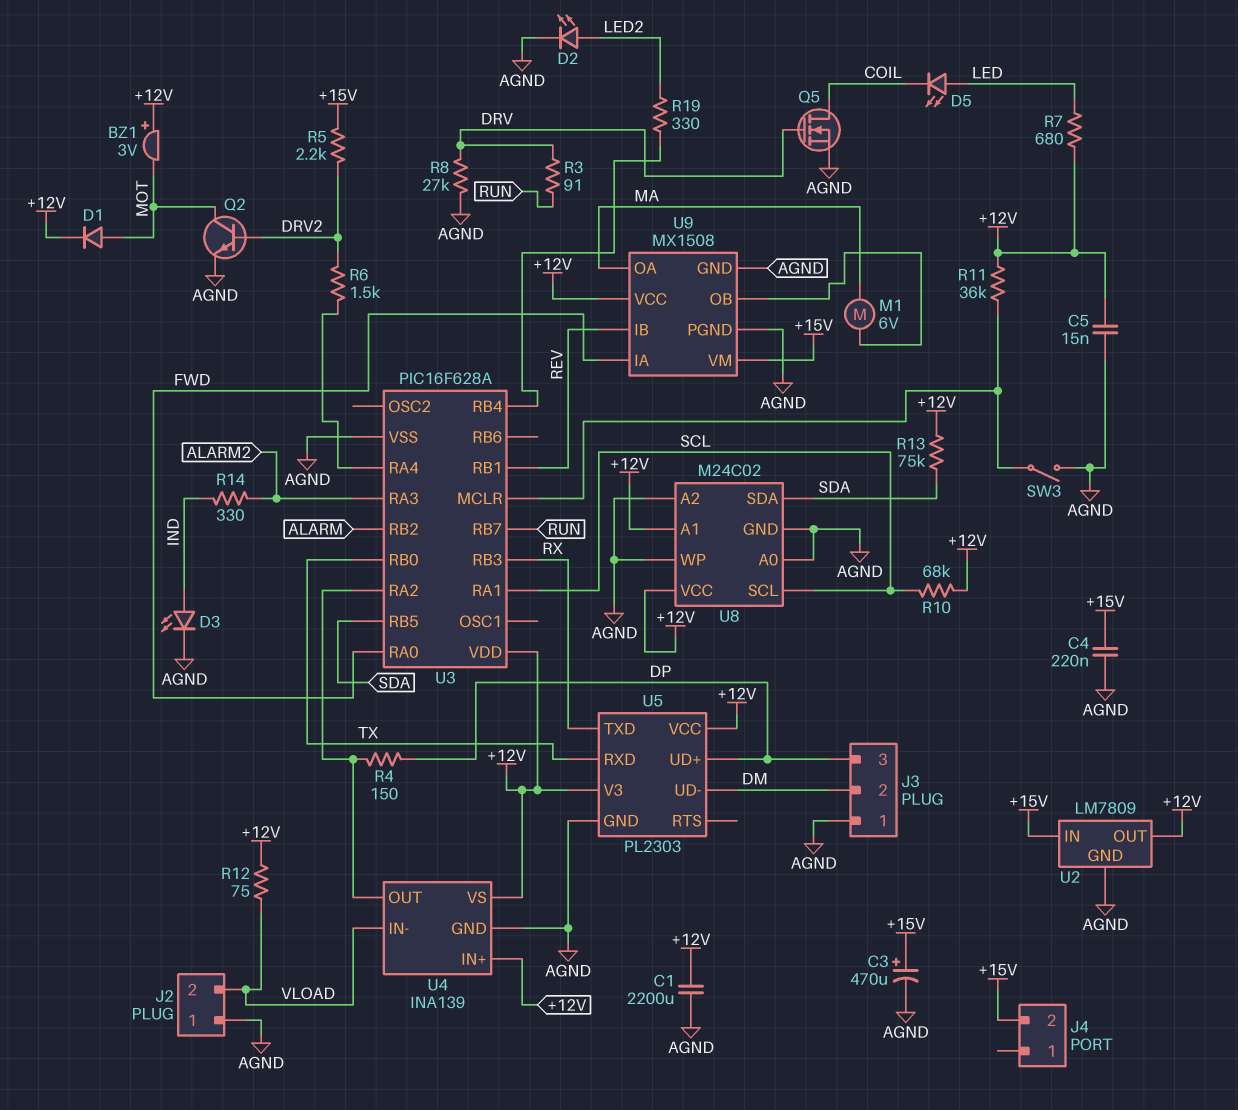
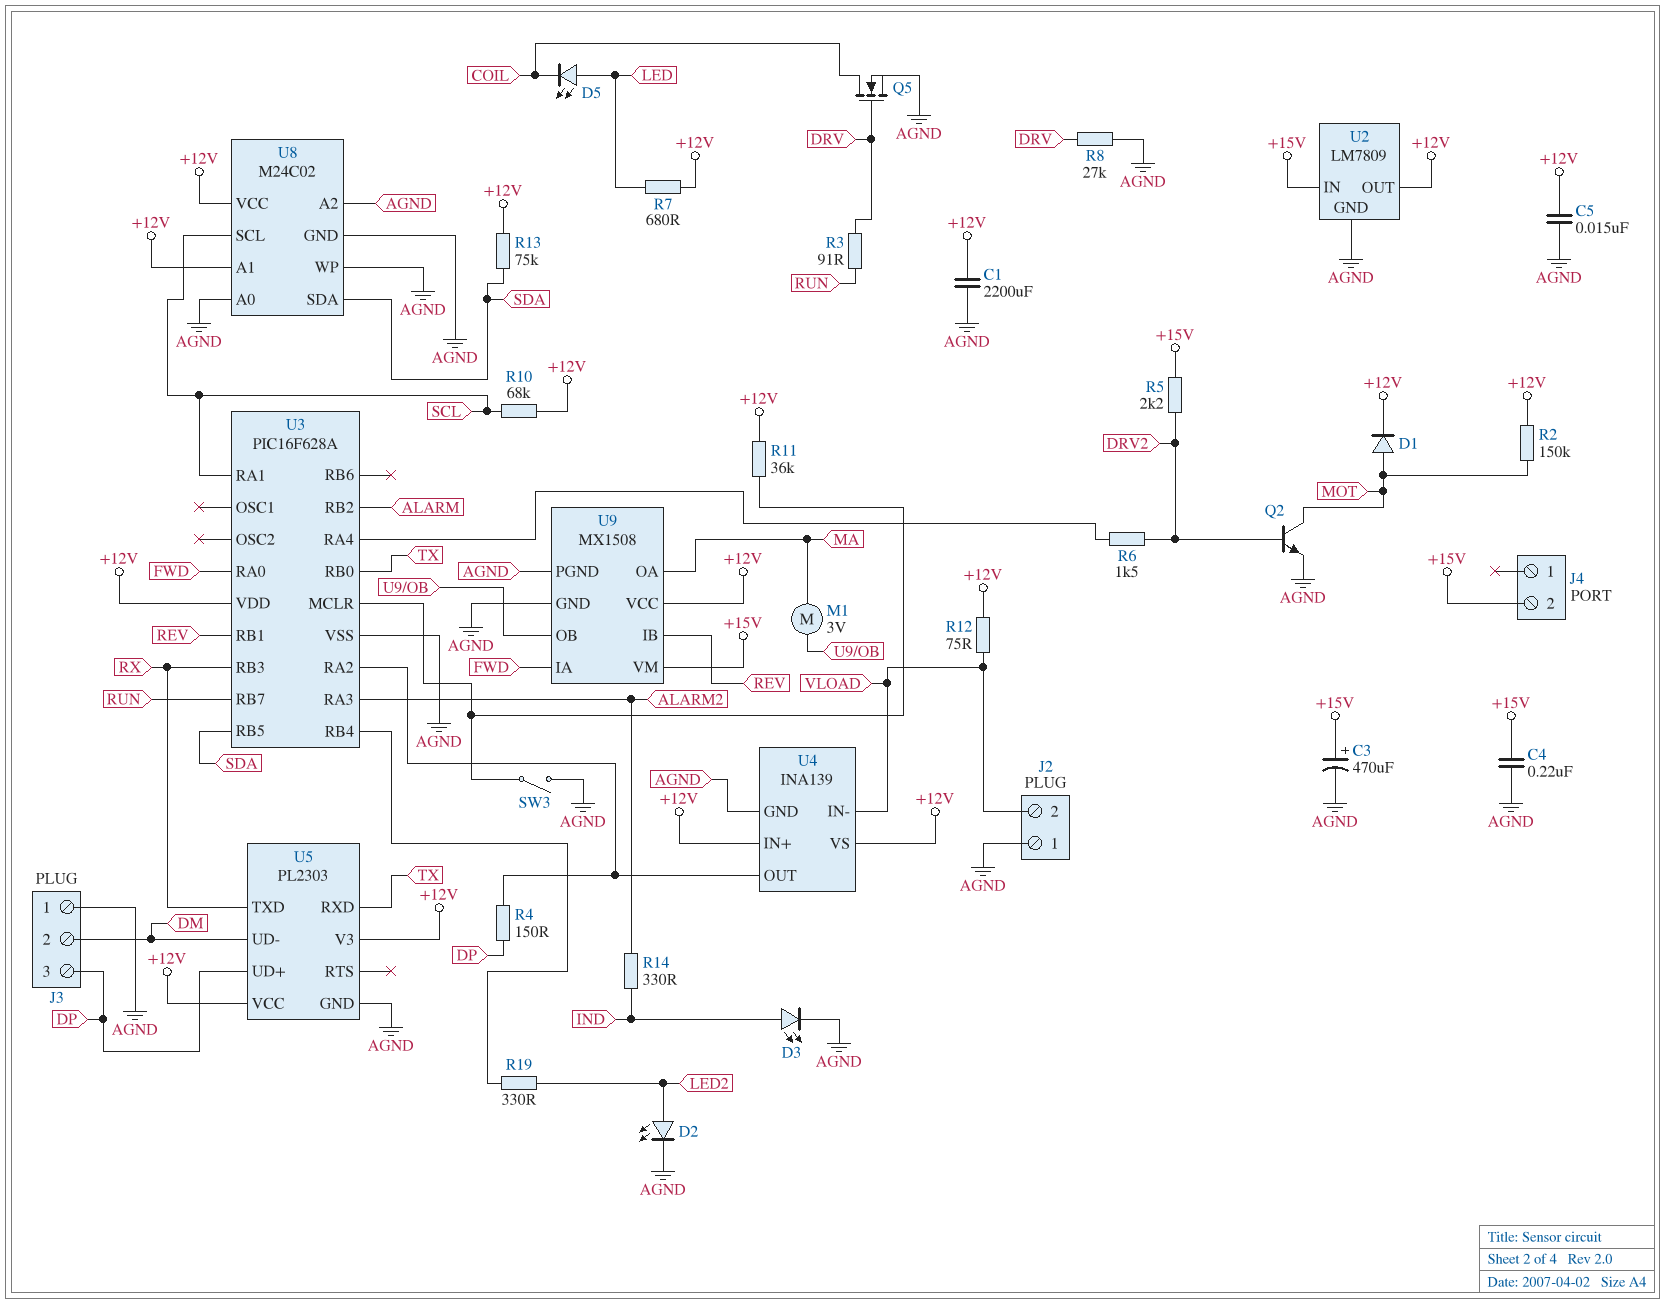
BZ1: buzzer 3V (plus +12V, minus MOT) -> none
M1: motor 6V (MA, U9/OB) -> motor 3V (MA, U9/OB)
R2: none -> 150k (+12V, MOT)

